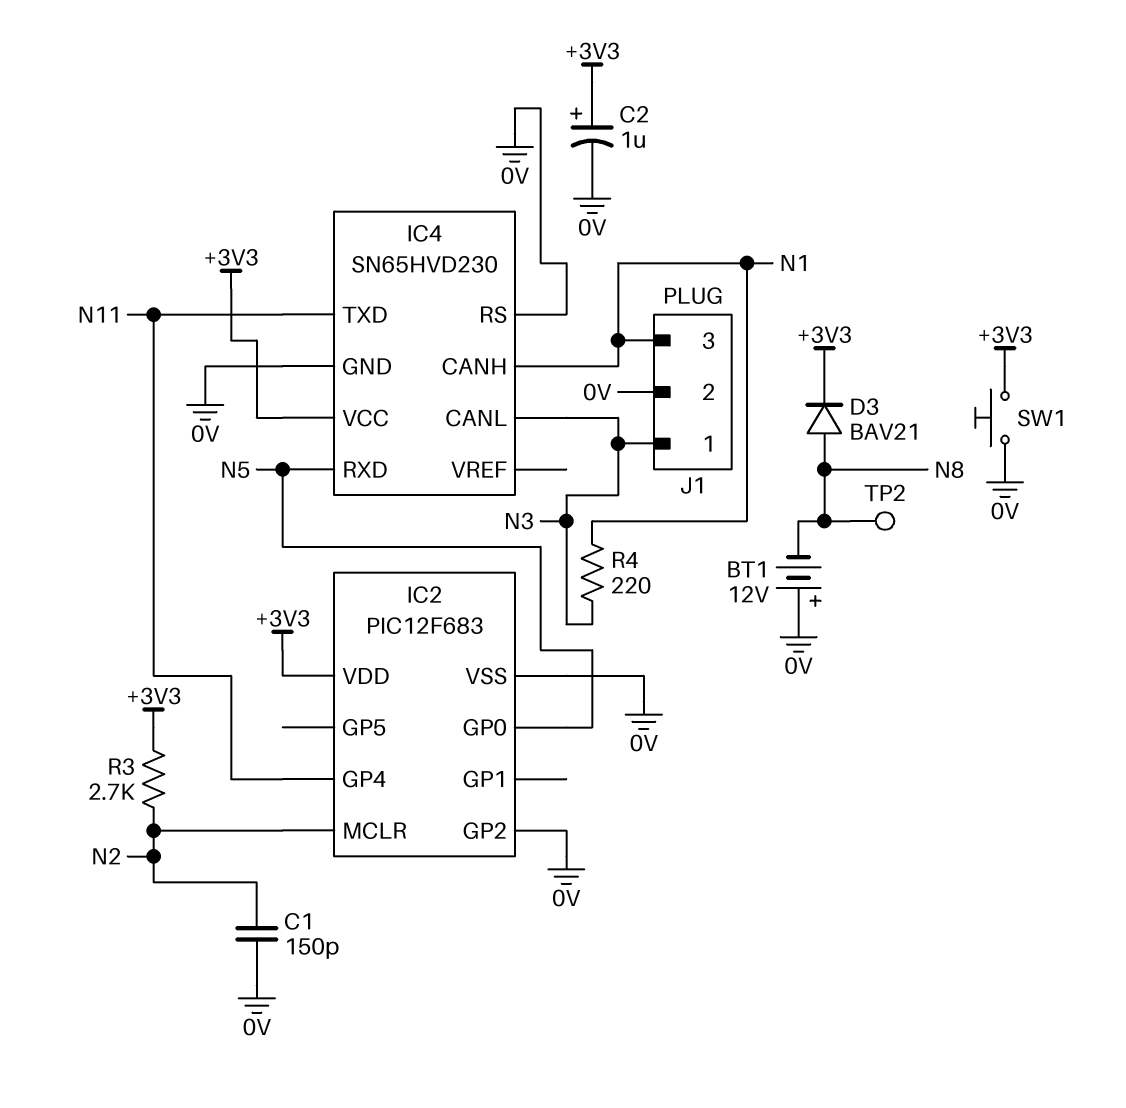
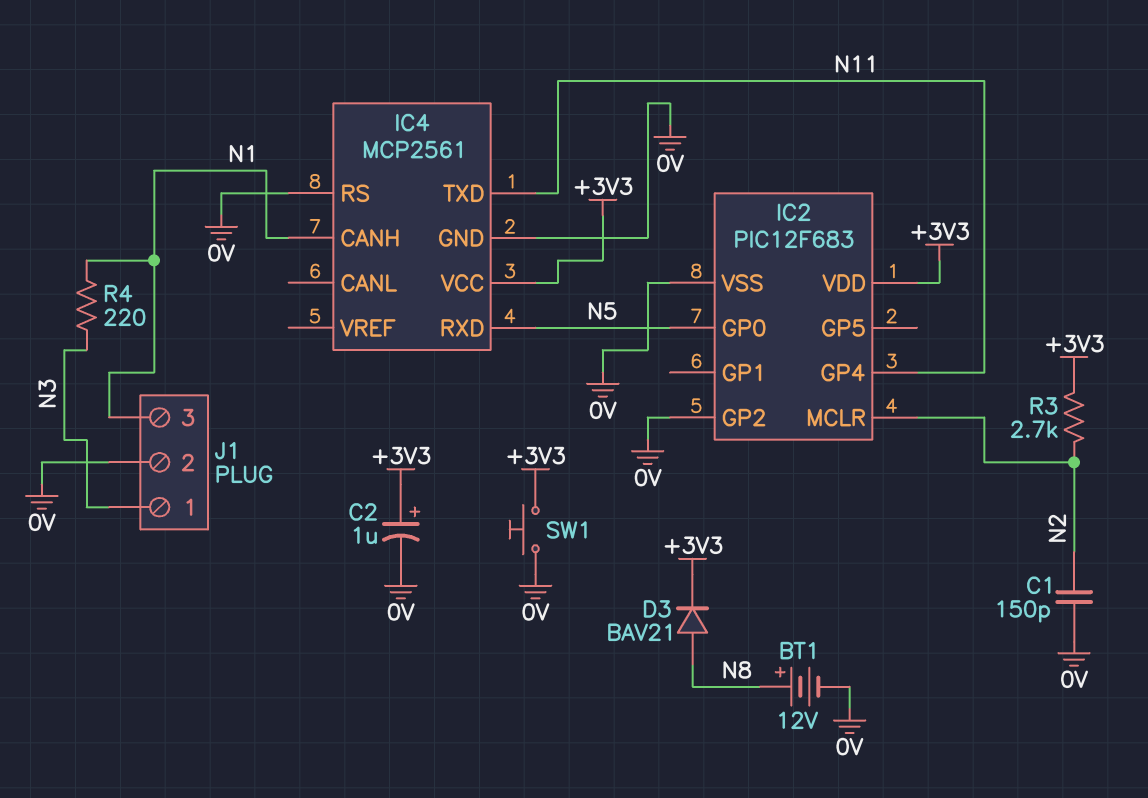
BT1: 12V (plus 0V, minus N8) -> 12V (plus N8, minus 0V)
IC4: SN65HVD230 -> MCP2561
IC4 pin CANL: N3 -> none
TP2: test point (N8) -> none

